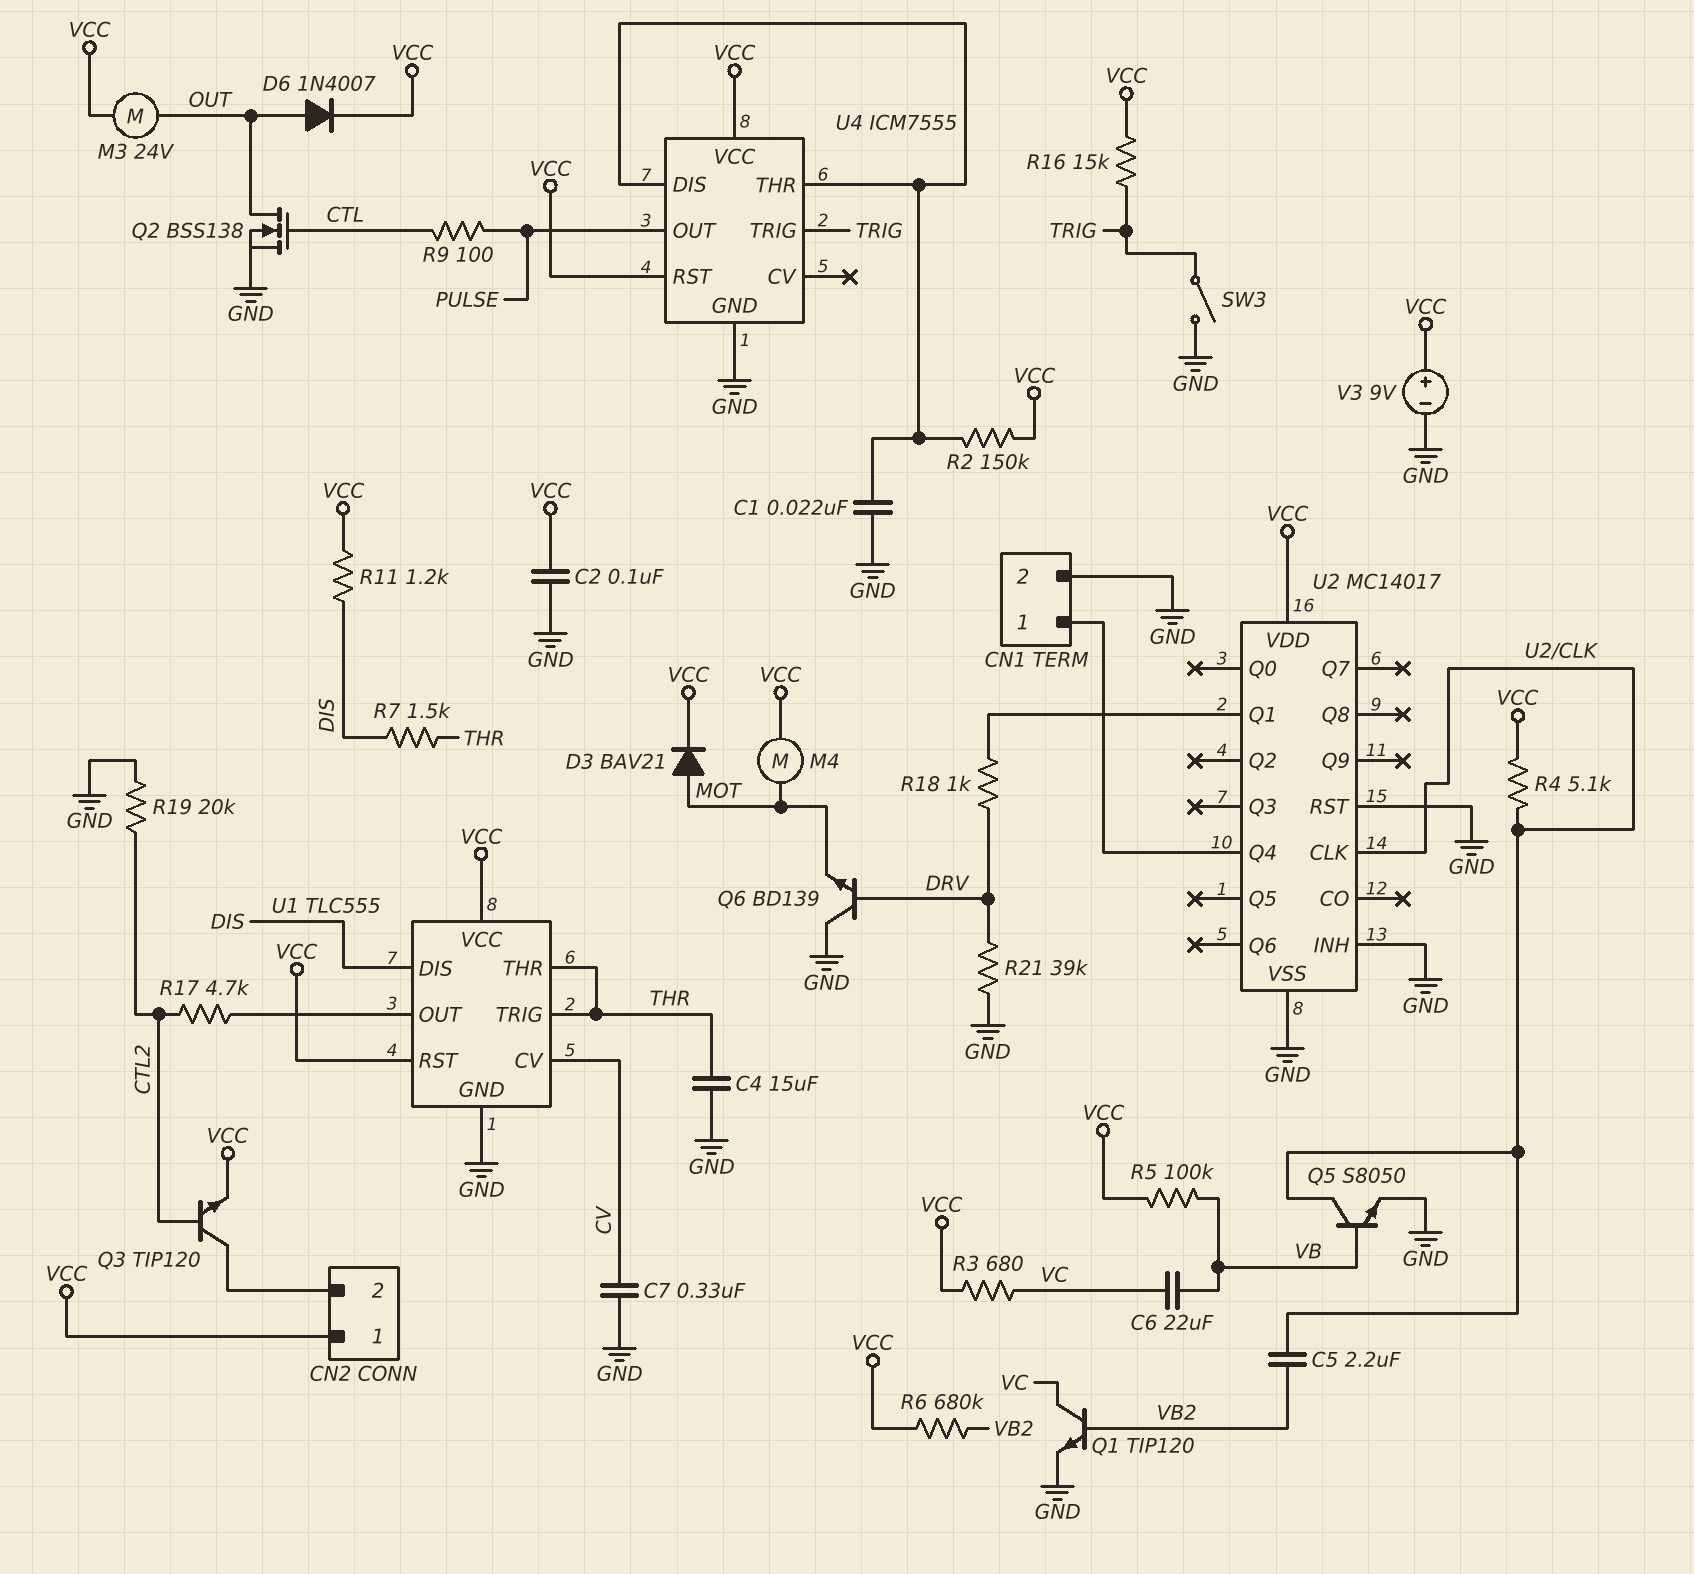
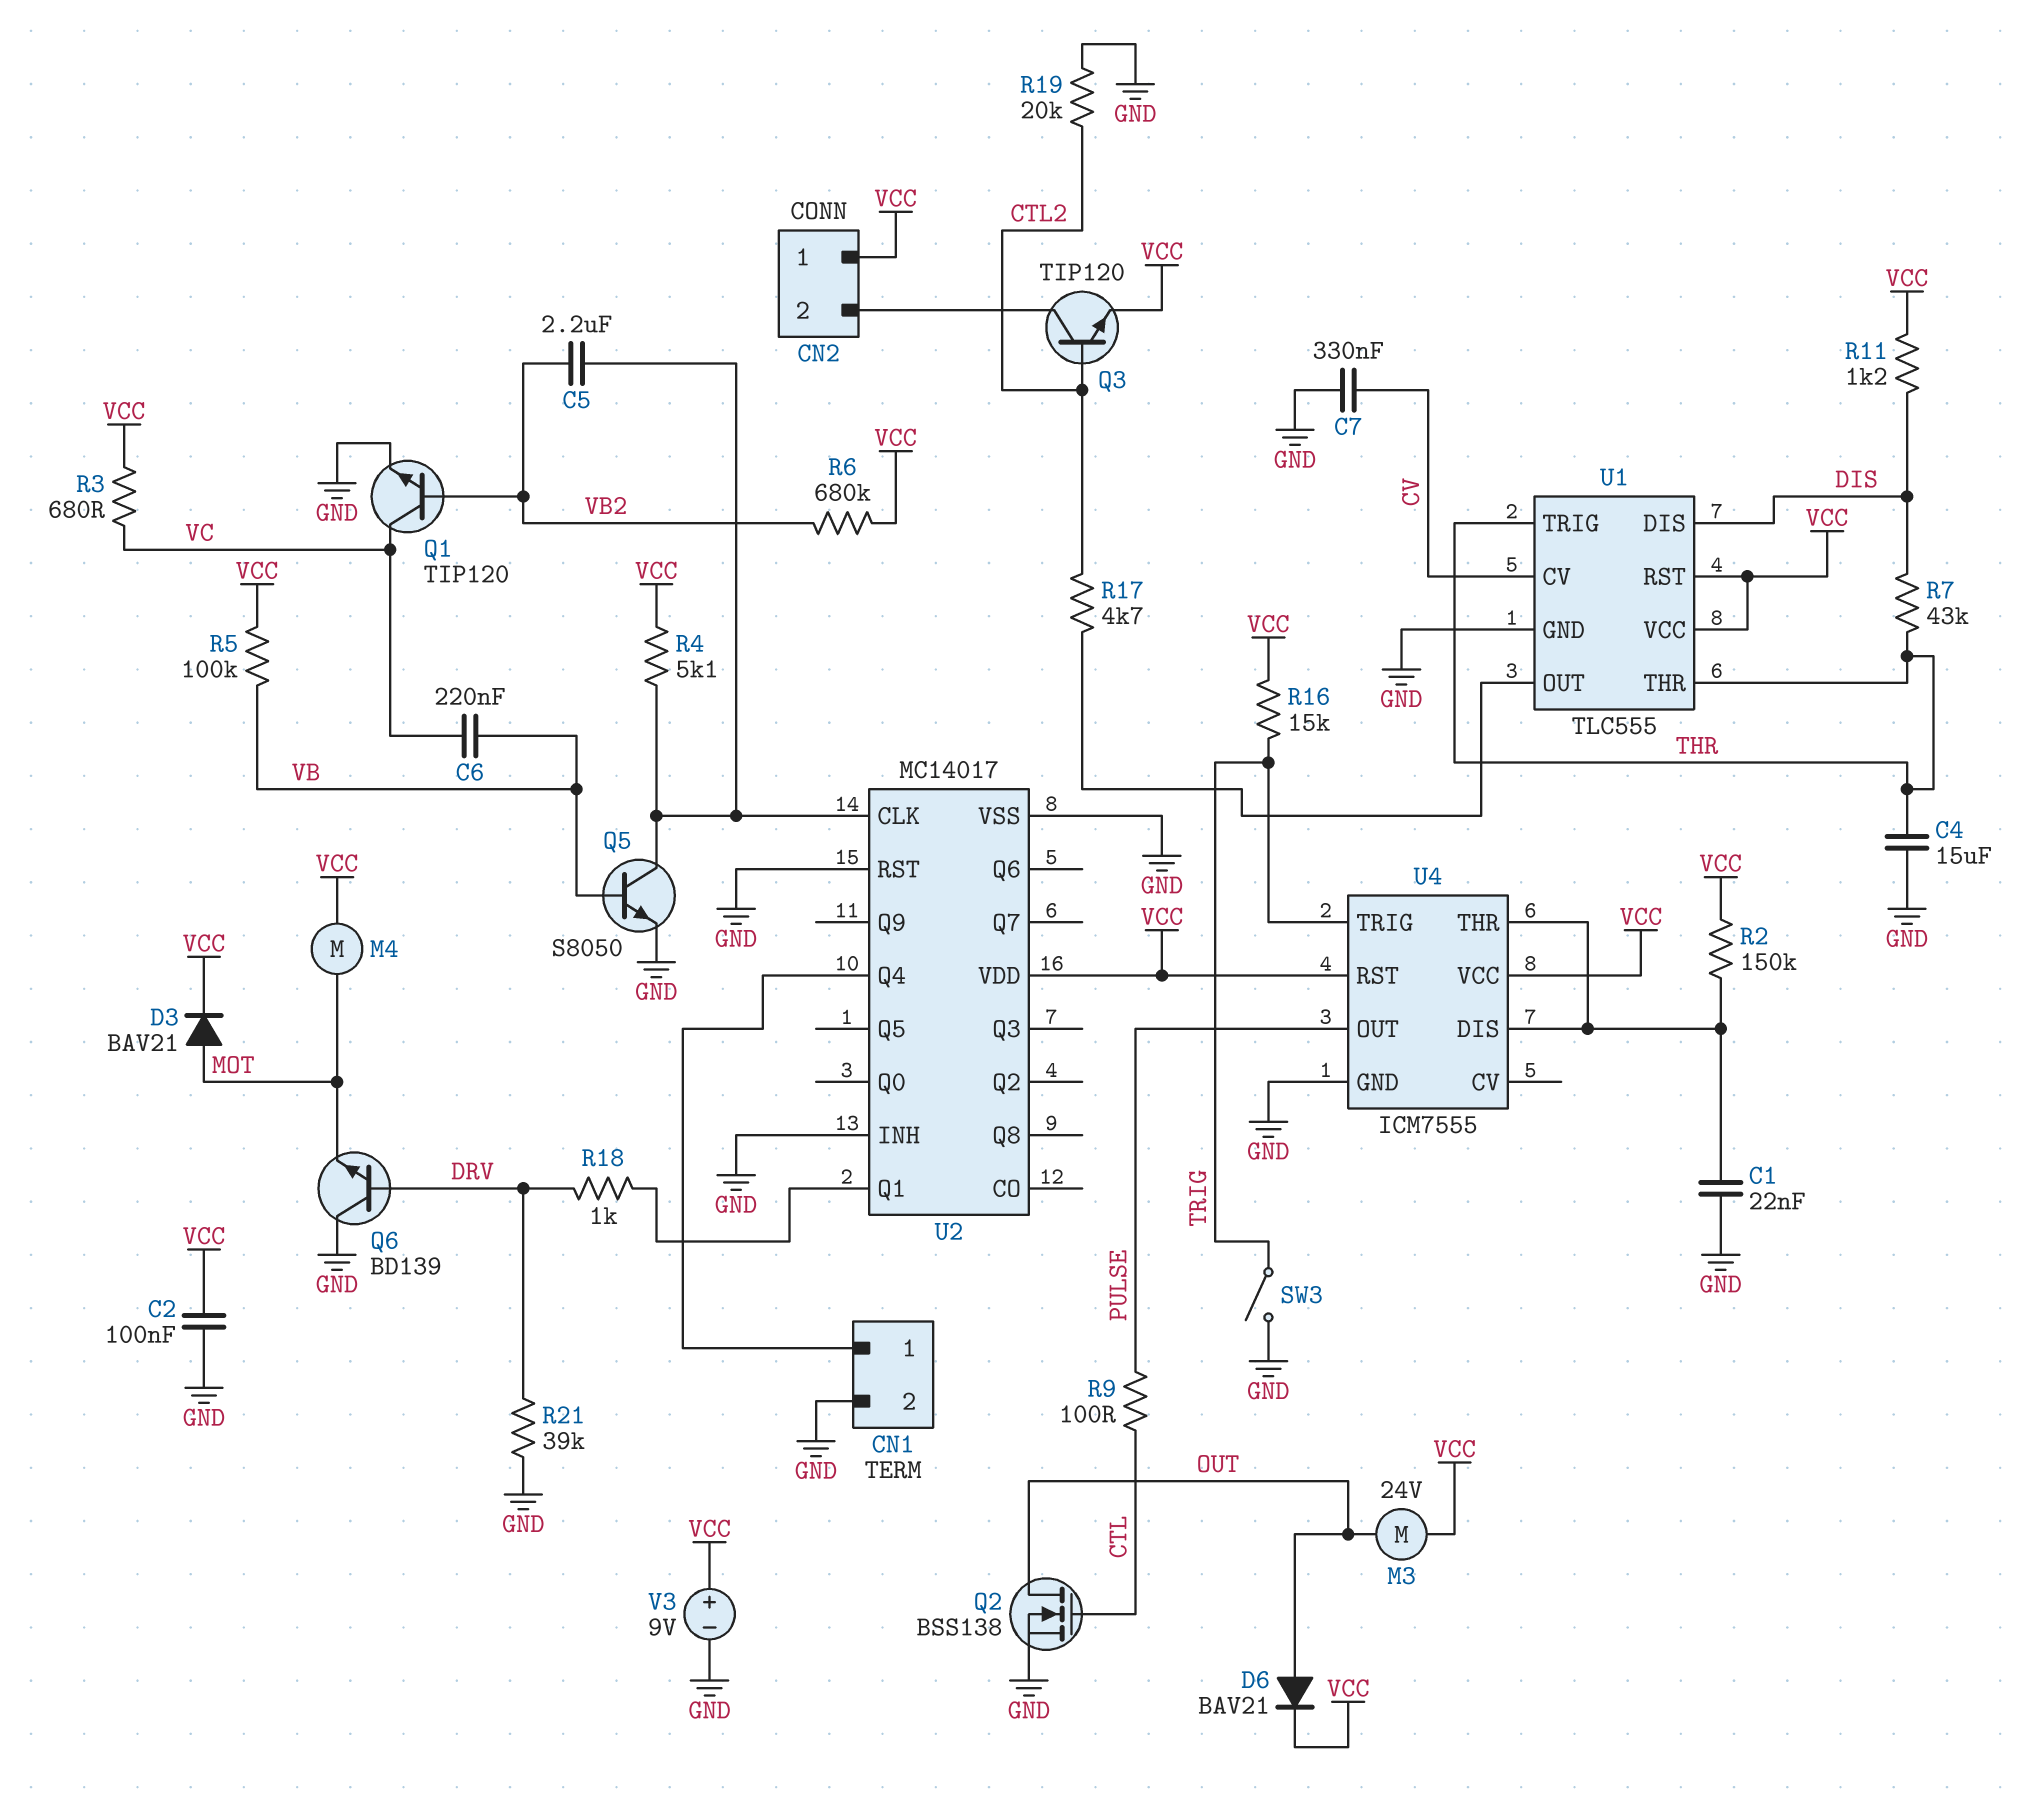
C6: 22uF (VB, VC) -> 220nF (VB, VC)
D6: diode 1N4007 (A OUT, K VCC) -> diode BAV21 (A OUT, K VCC)
R7: 1.5k (DIS, THR) -> 43k (DIS, THR)

